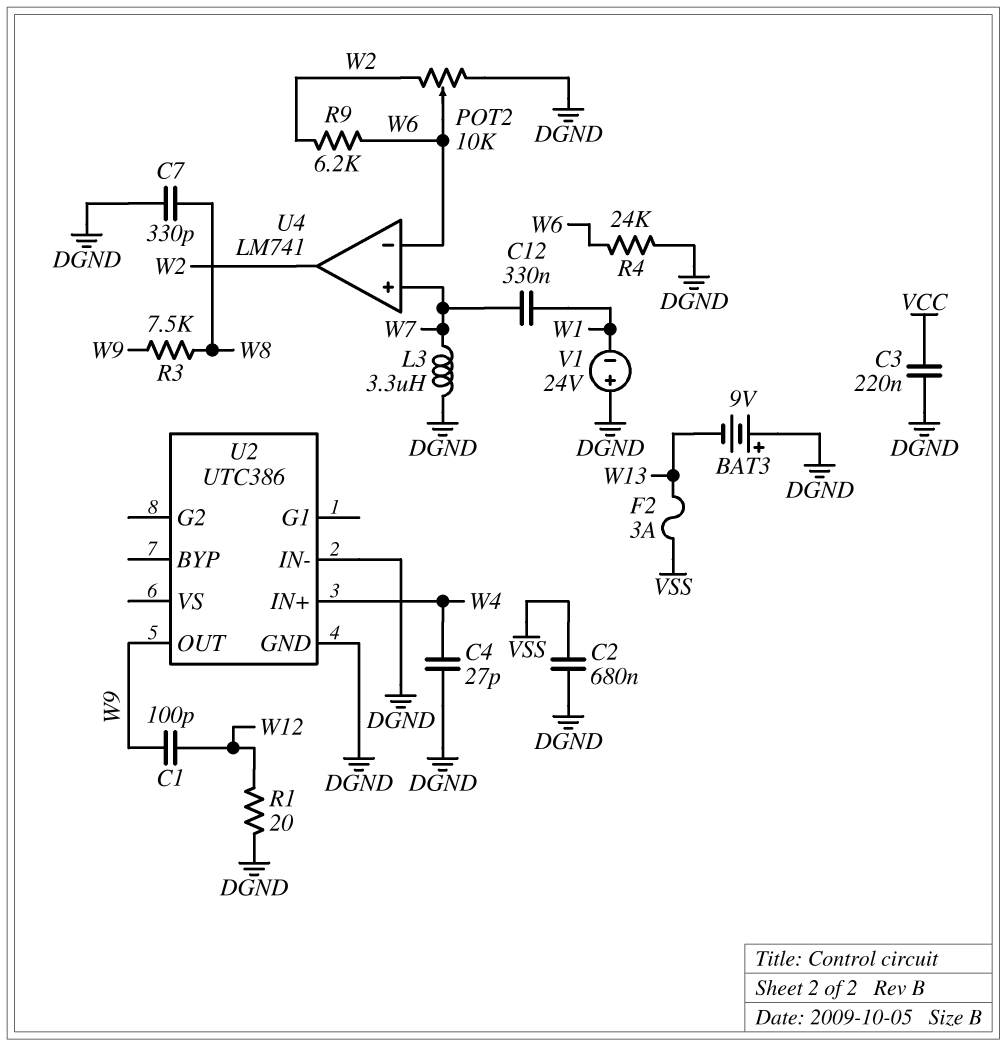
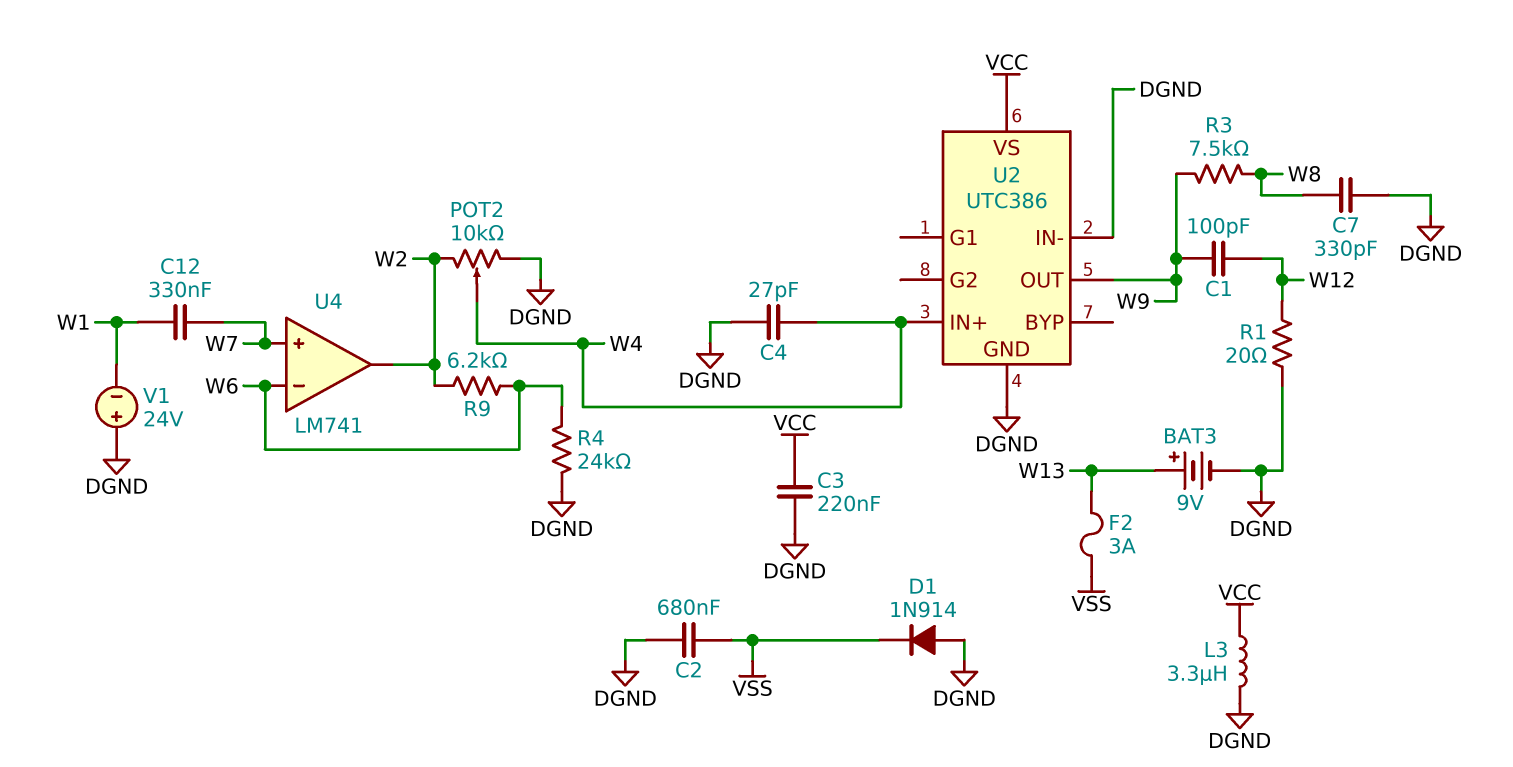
BAT3: 9V (plus DGND, minus W13) -> 9V (plus W13, minus DGND)
D1: none -> diode 1N914 (A DGND, K VSS)
L3: 3.3uH (DGND, W7) -> 3.3uH (DGND, VCC)
POT2: 10k (DGND, W2, wiper W6) -> 10k (DGND, W2, wiper W4)
U2 pin VS: none -> VCC

